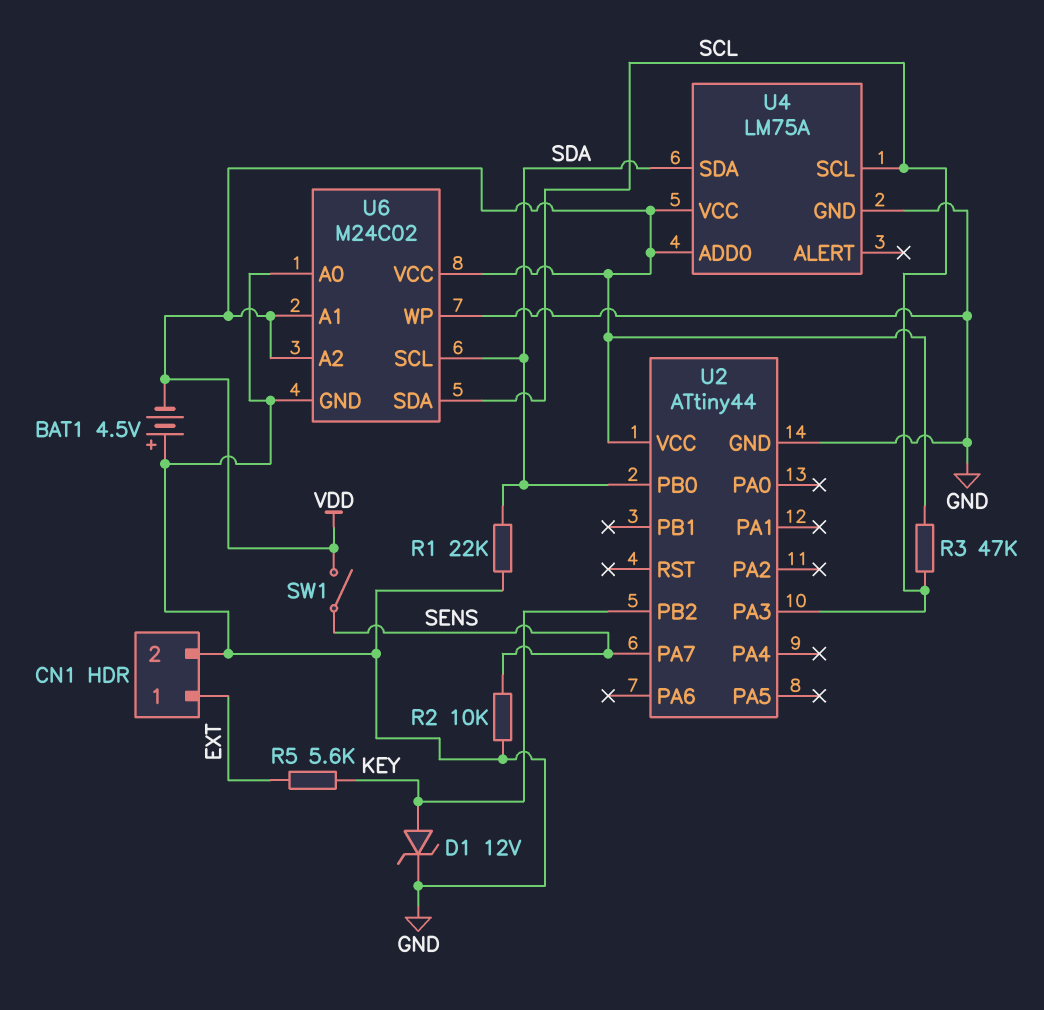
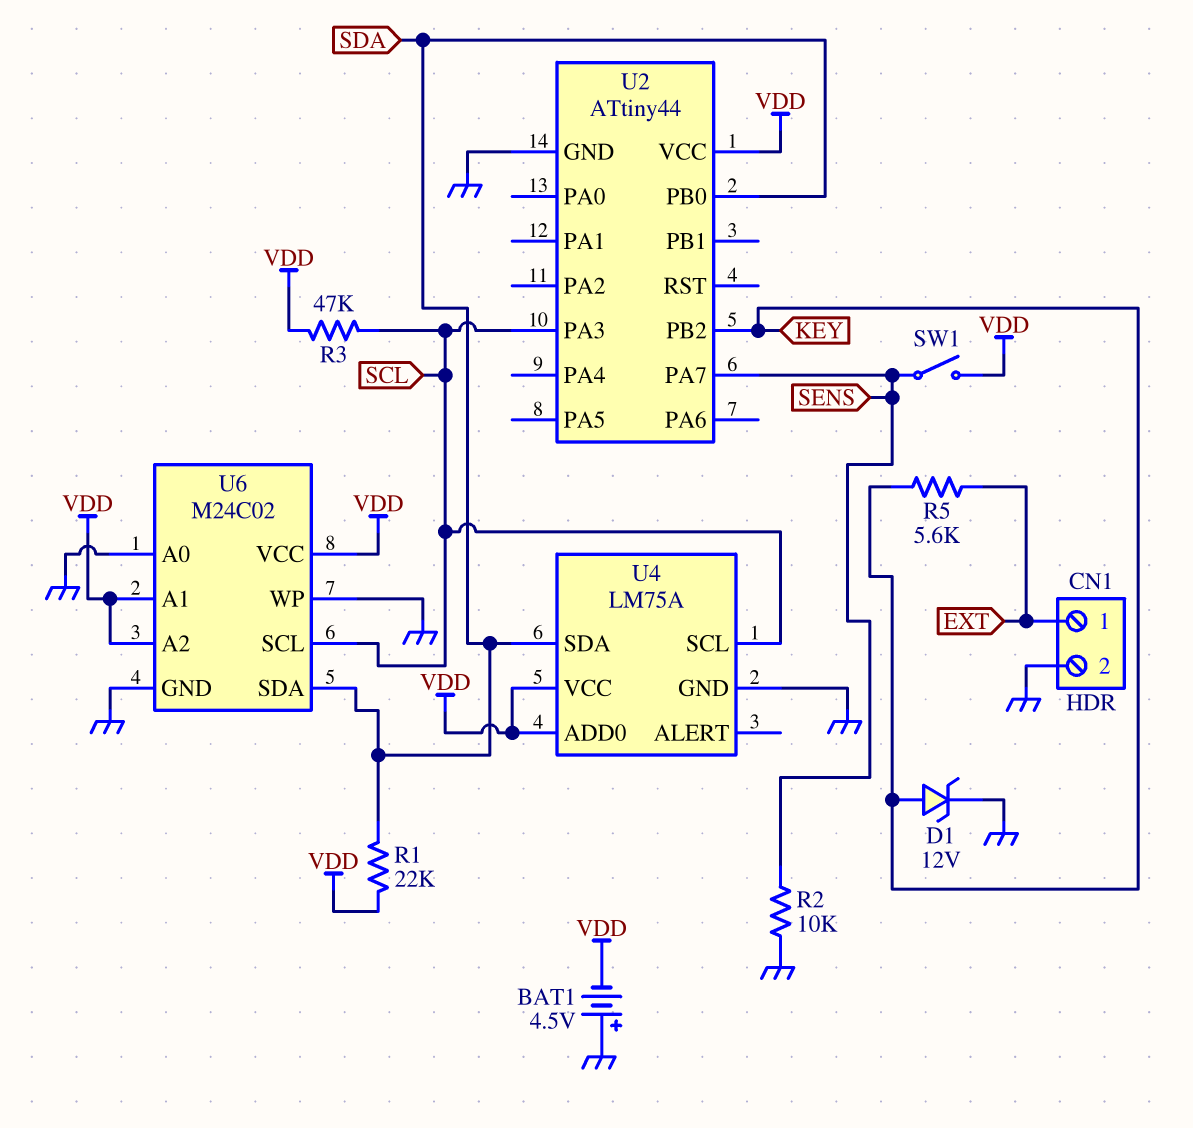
R1: 22k (GND, SDA) -> 22k (SDA, VDD)
U6 pin SCL: SDA -> SCL
U6 pin SDA: SCL -> SDA

